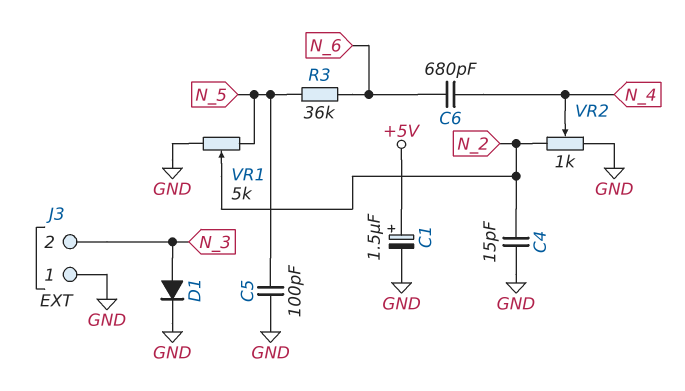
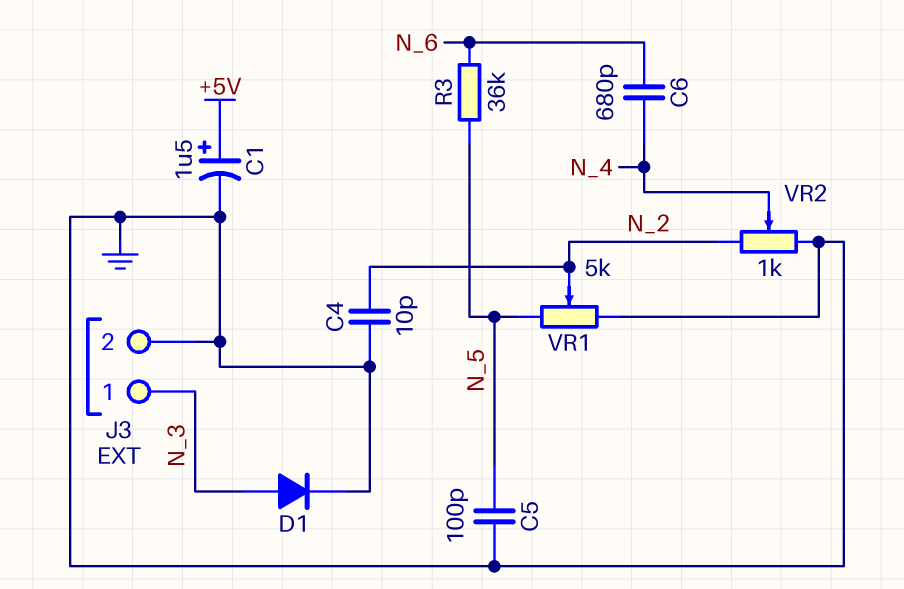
C4: 15pF (GND, N_2) -> 10pF (GND, N_2)
J3 pin 1: GND -> N_3
J3 pin 2: N_3 -> GND

